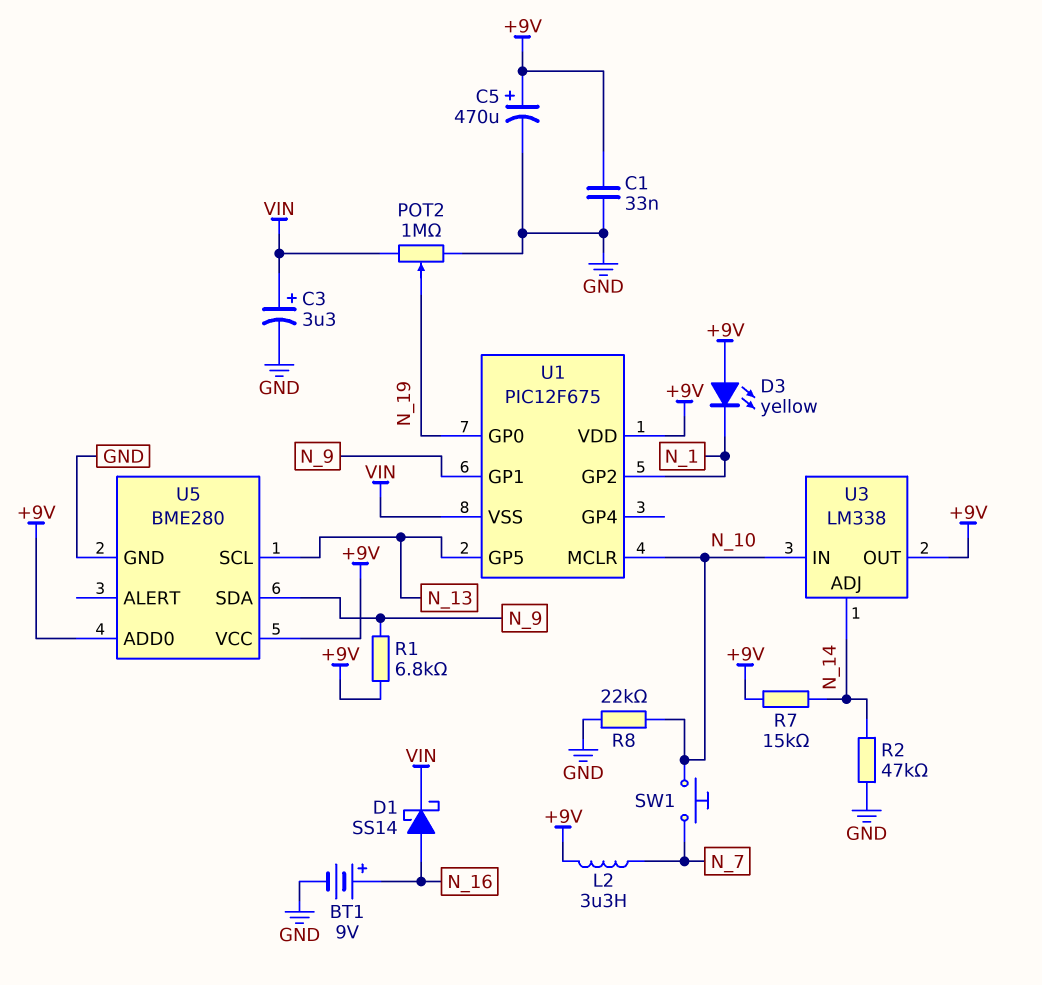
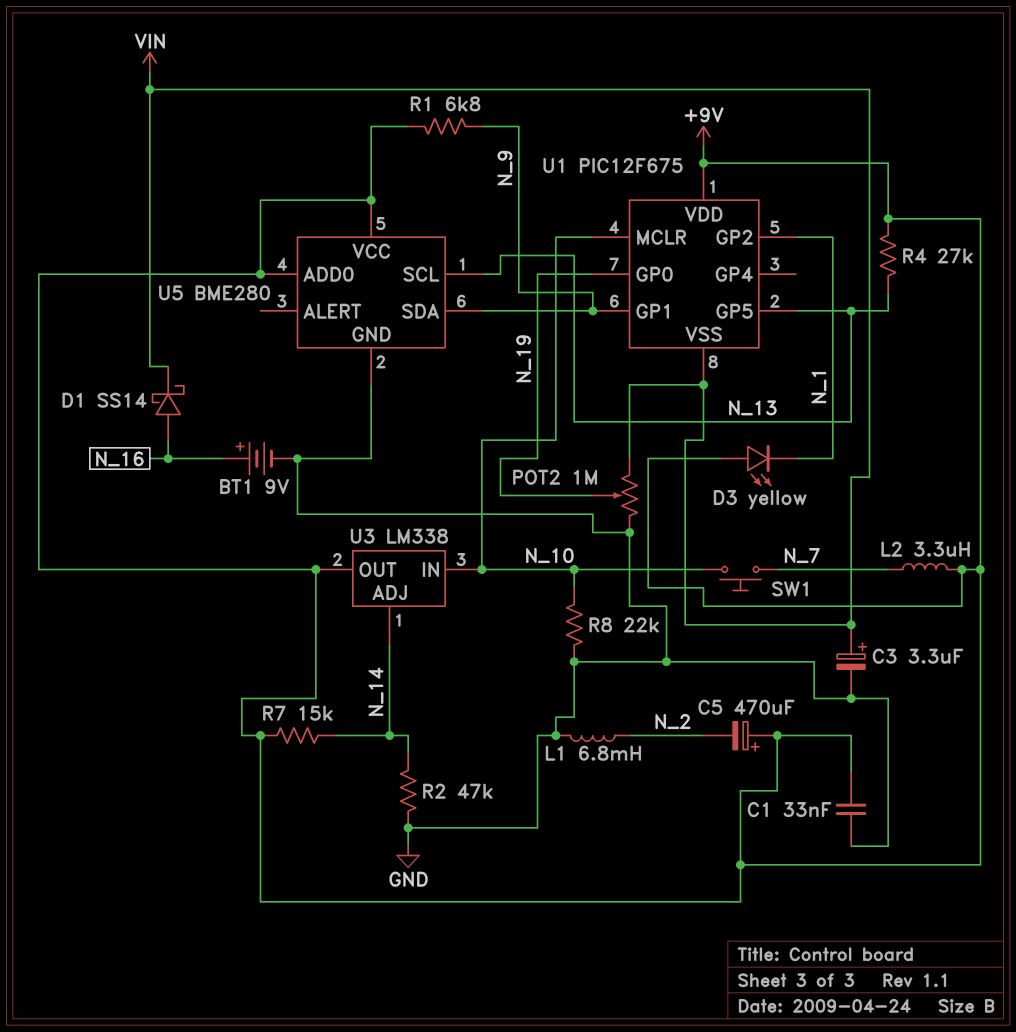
C5: 470uF (plus +9V, minus GND) -> 470uF (plus +9V, minus N_2)
L1: none -> 6.8mH (GND, N_2)
R4: none -> 27k (+9V, N_13)

